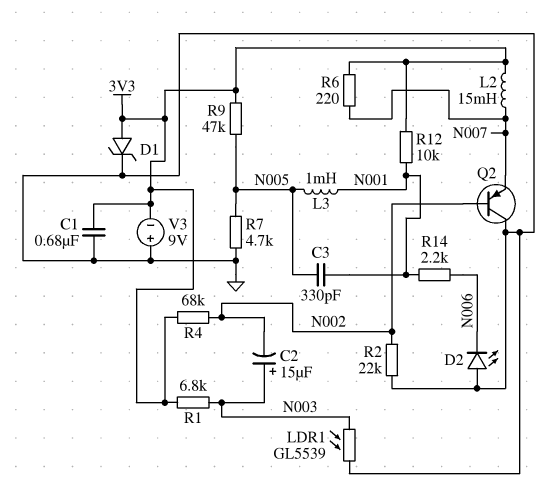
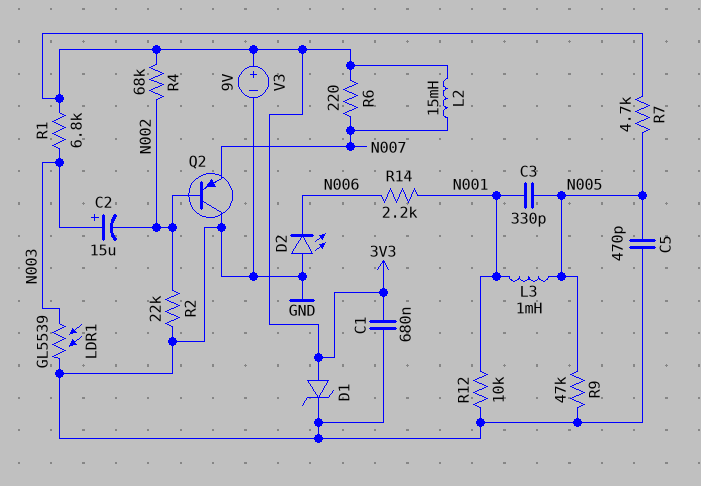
C5: none -> 470pF (GND, N005)
R7: 4.7k (GND, N005) -> 4.7k (3V3, N005)
R9: 47k (3V3, N005) -> 47k (GND, N005)
R12: 10k (3V3, N001) -> 10k (GND, N001)
V3: 9V (plus GND, minus 3V3) -> 9V (plus 3V3, minus GND)

